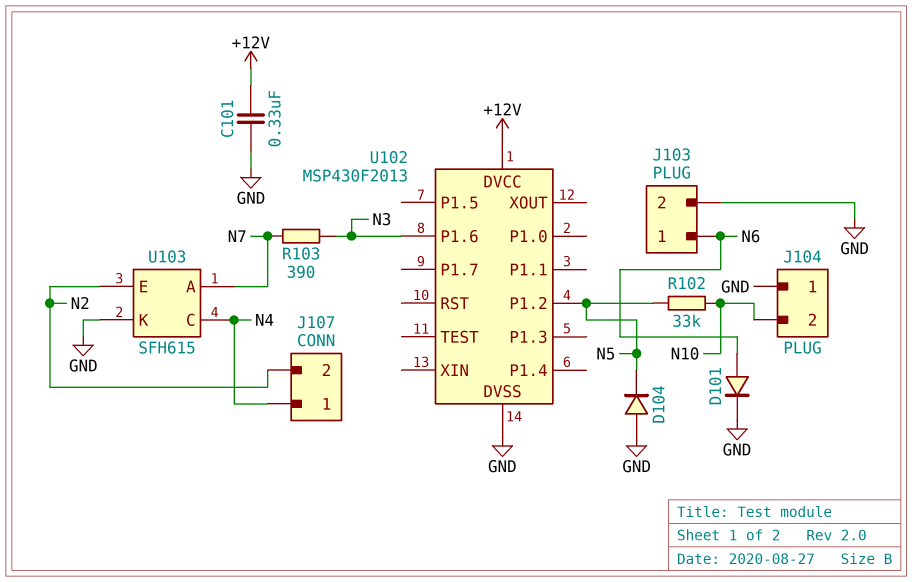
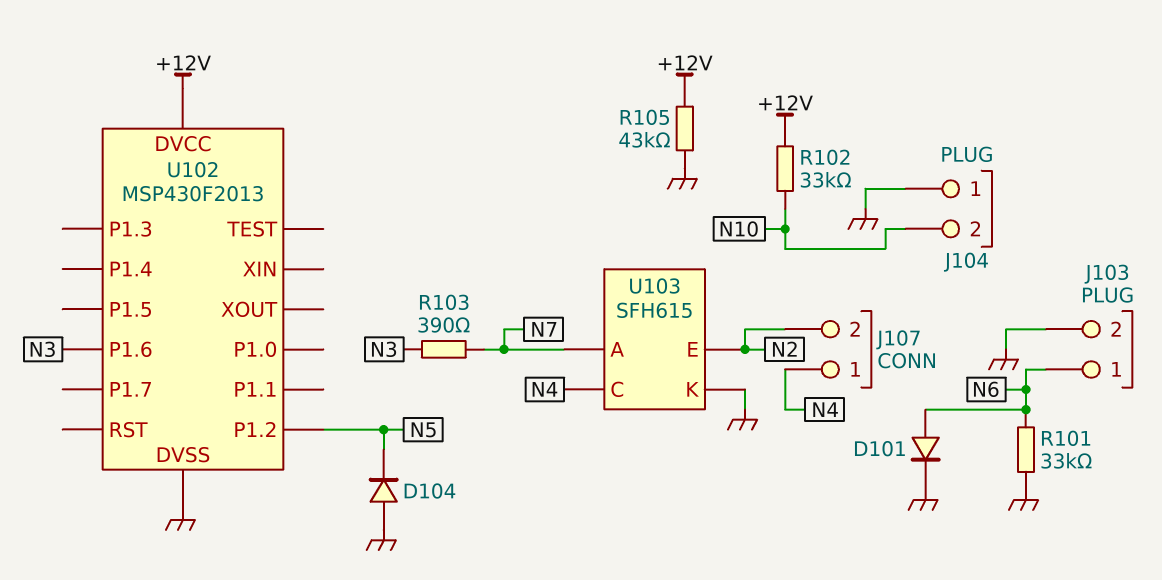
C101: 330nF (+12V, GND) -> none
R101: none -> 33k (GND, N6)
R102: 33k (N5, N10) -> 33k (+12V, N10)
R105: none -> 43k (+12V, GND)

